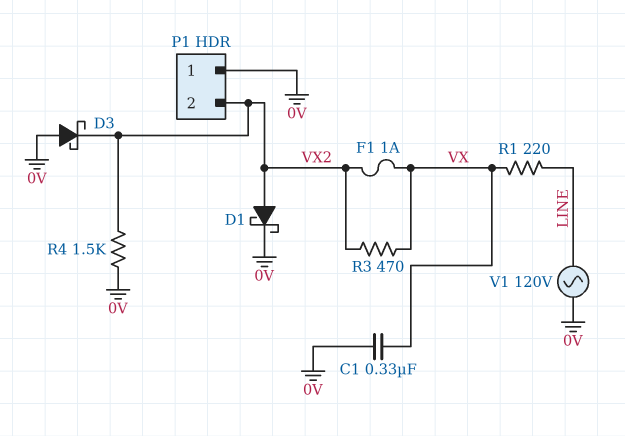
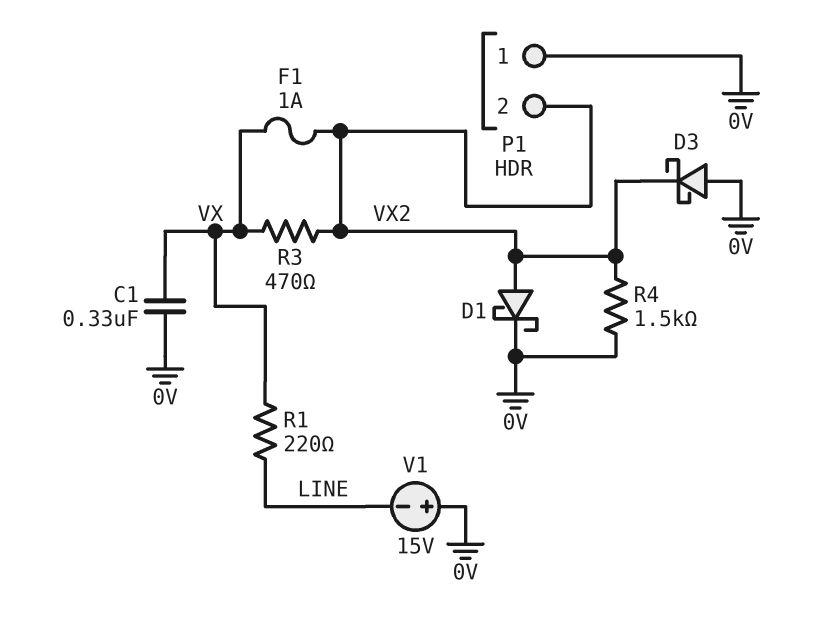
V1: AC 120V (0V, LINE) -> 15V (plus 0V, minus LINE)

